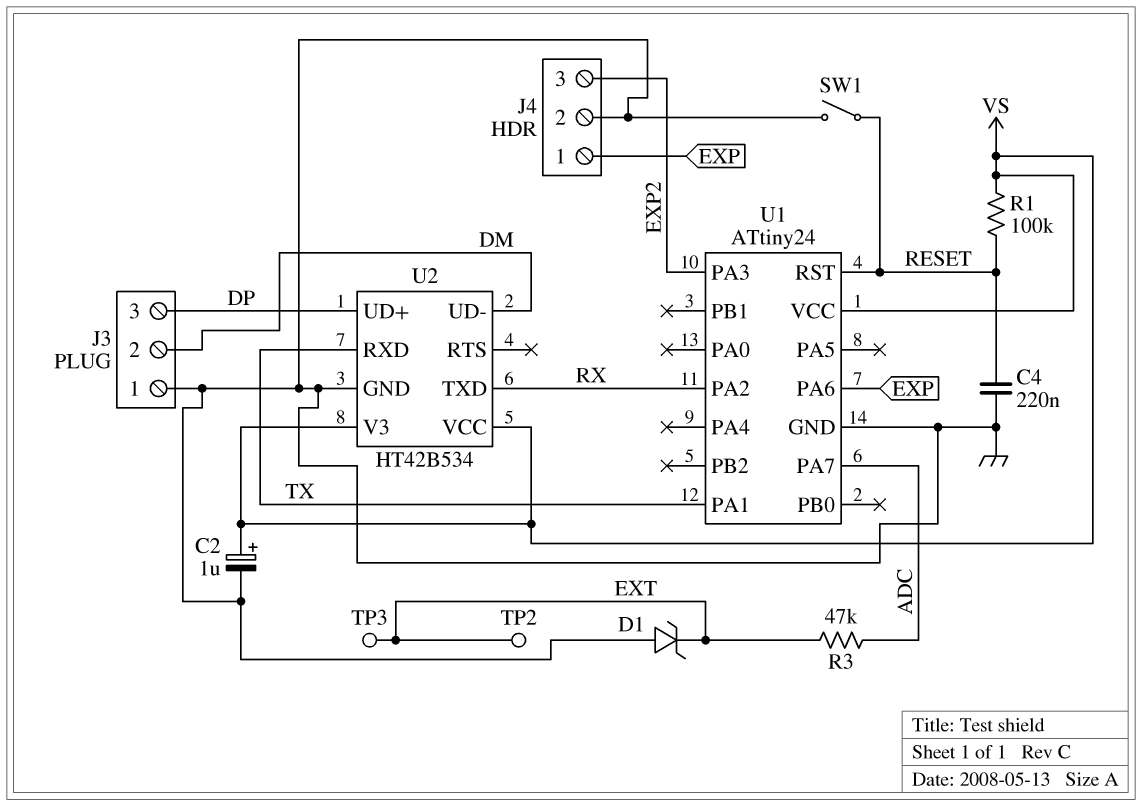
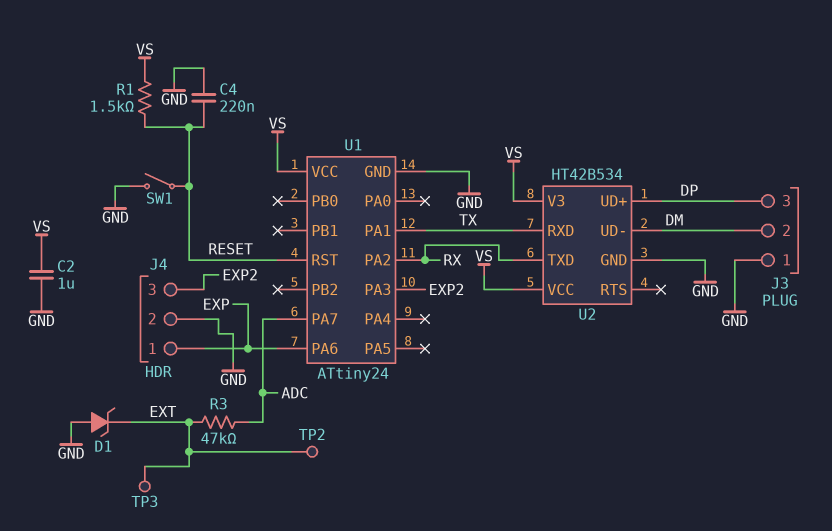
C2: 1uF (plus VS, minus GND) -> 1uF (GND, VS)
R1: 100k (RESET, VS) -> 1.5k (RESET, VS)

